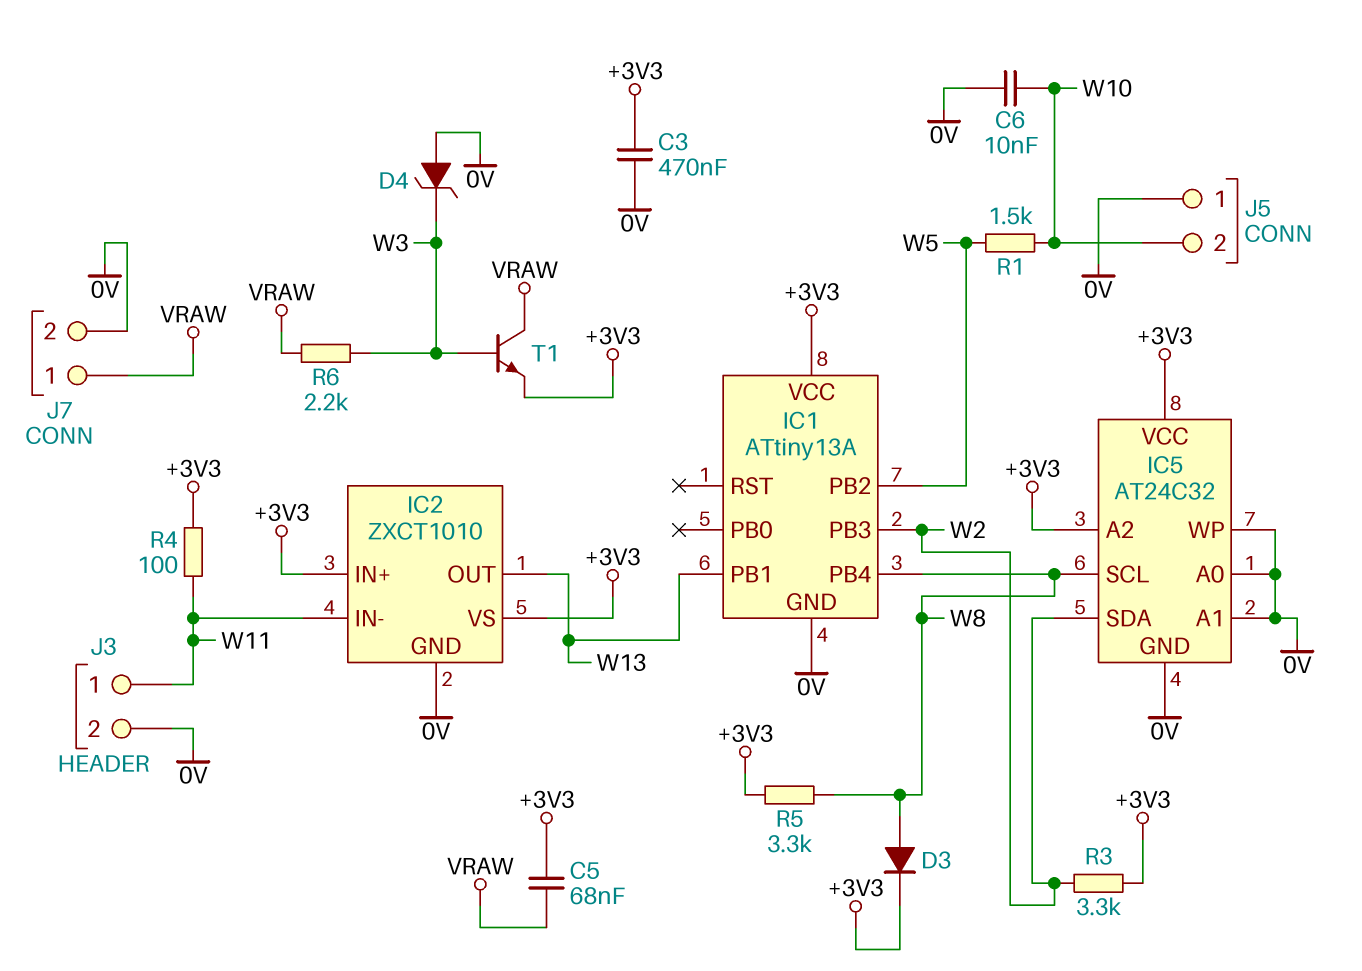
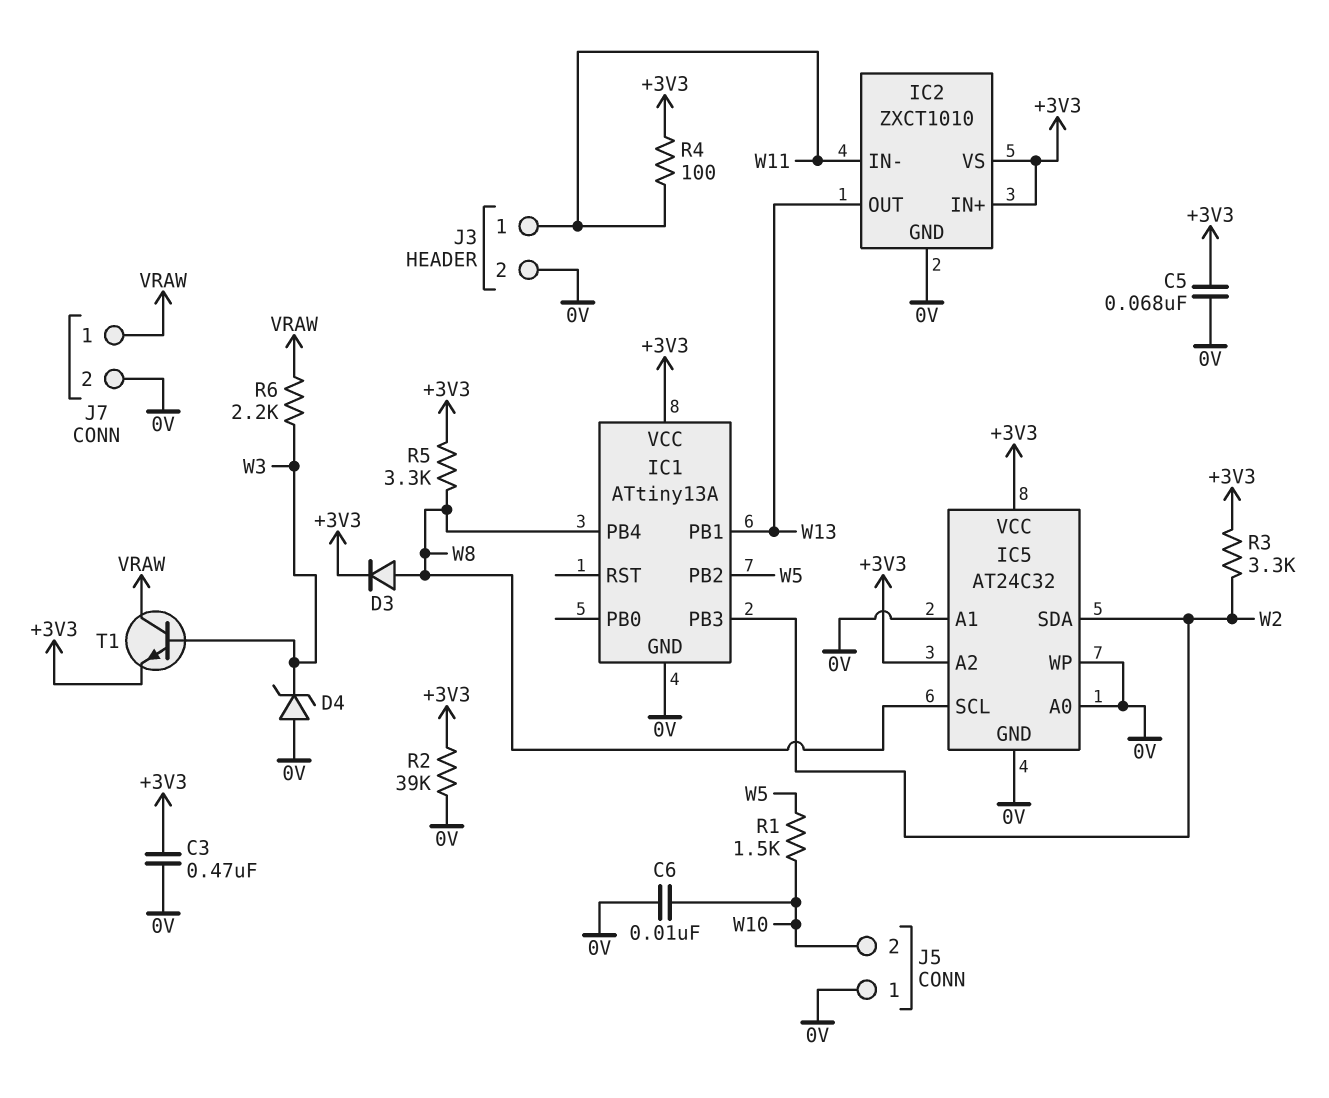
C5: 68nF (+3V3, VRAW) -> 68nF (+3V3, 0V)
R2: none -> 39k (+3V3, 0V)

